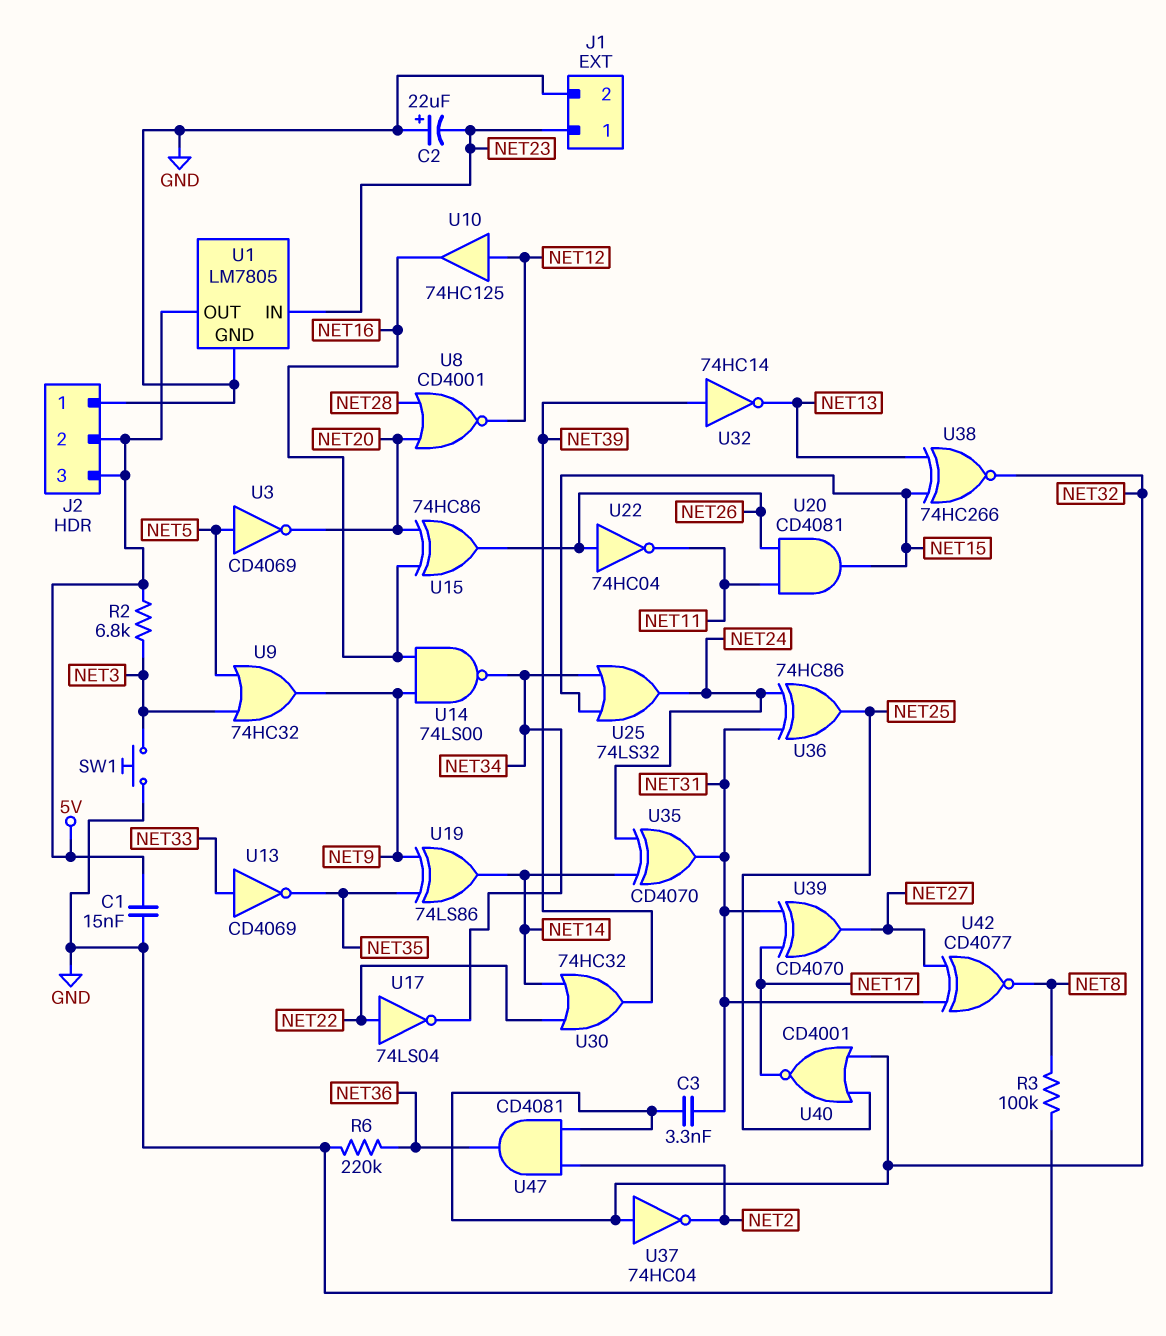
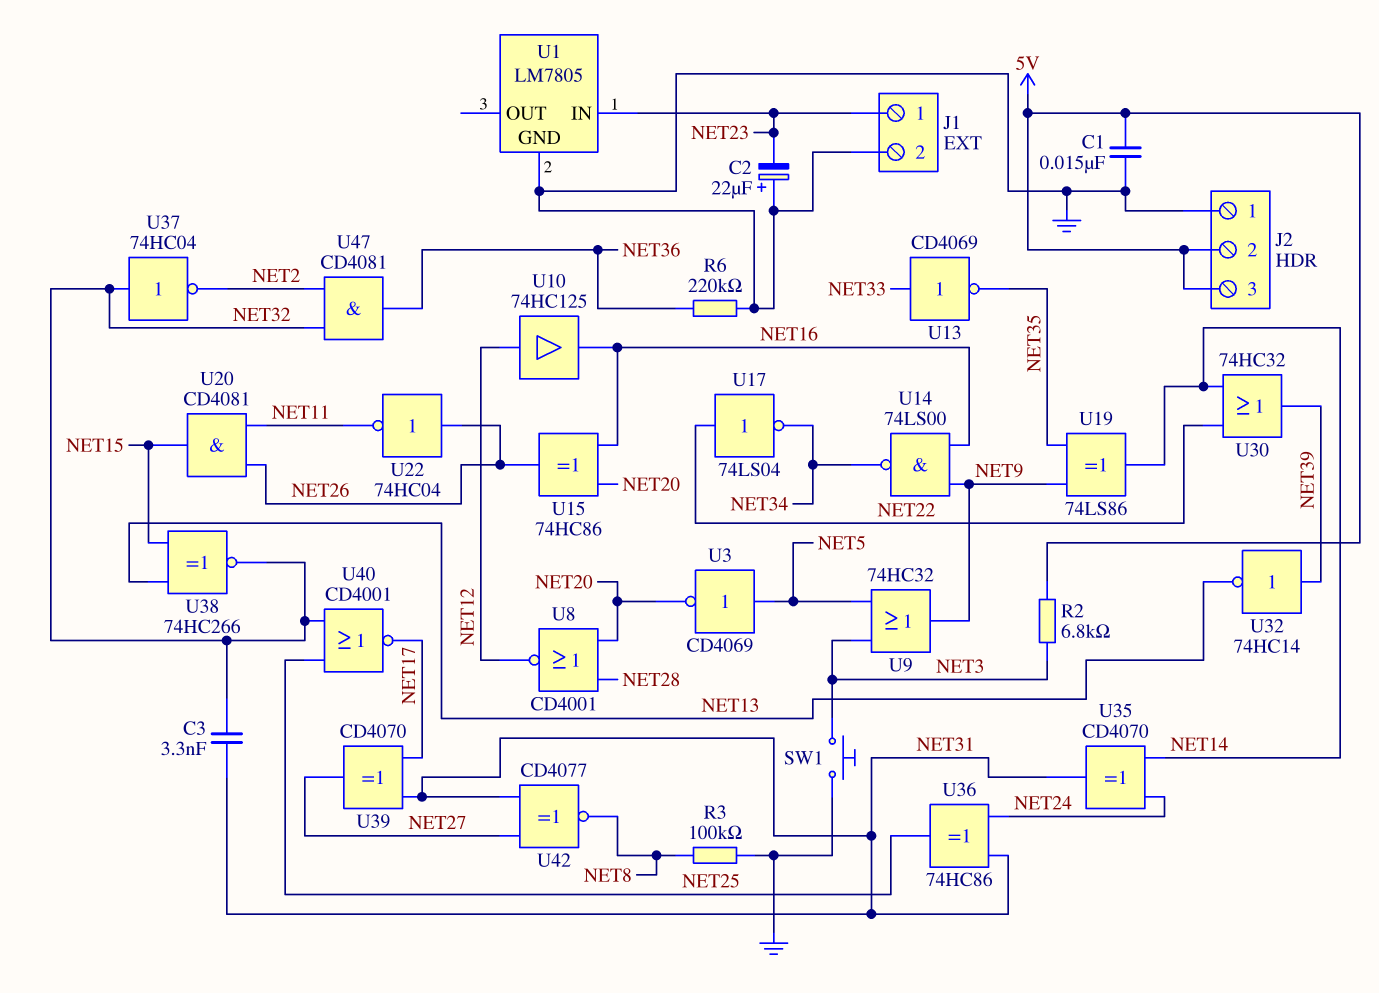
U1 pin OUT: 5V -> none
U25: OR 74LS32 (in NET15, in NET34, out NET24) -> none

